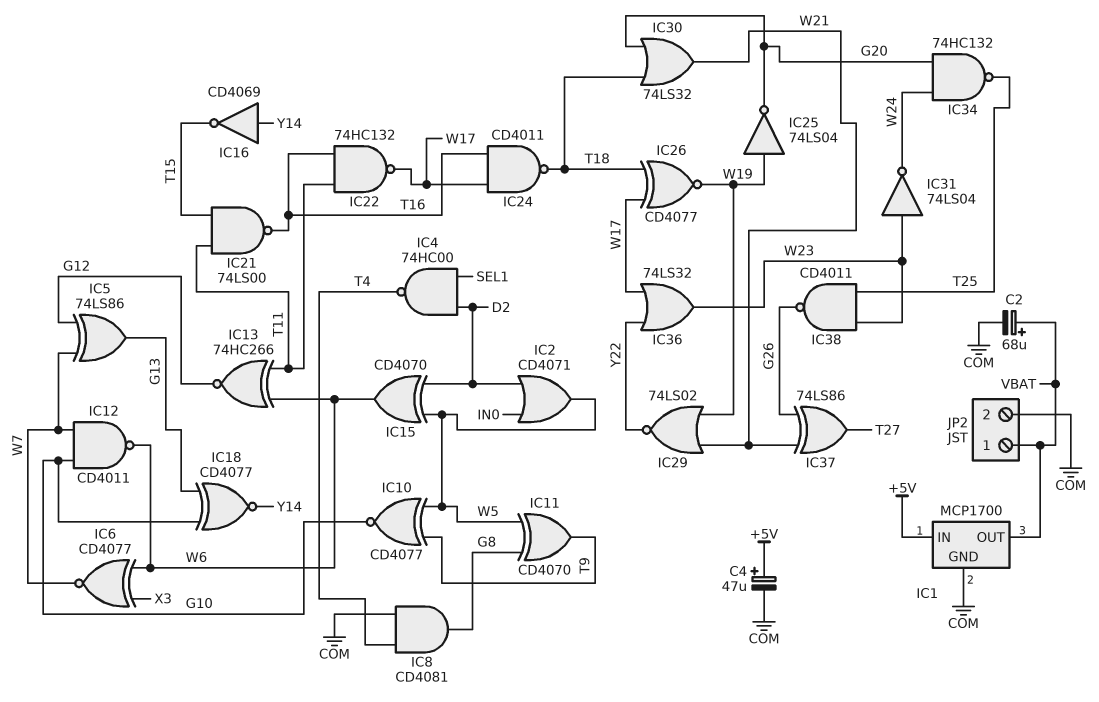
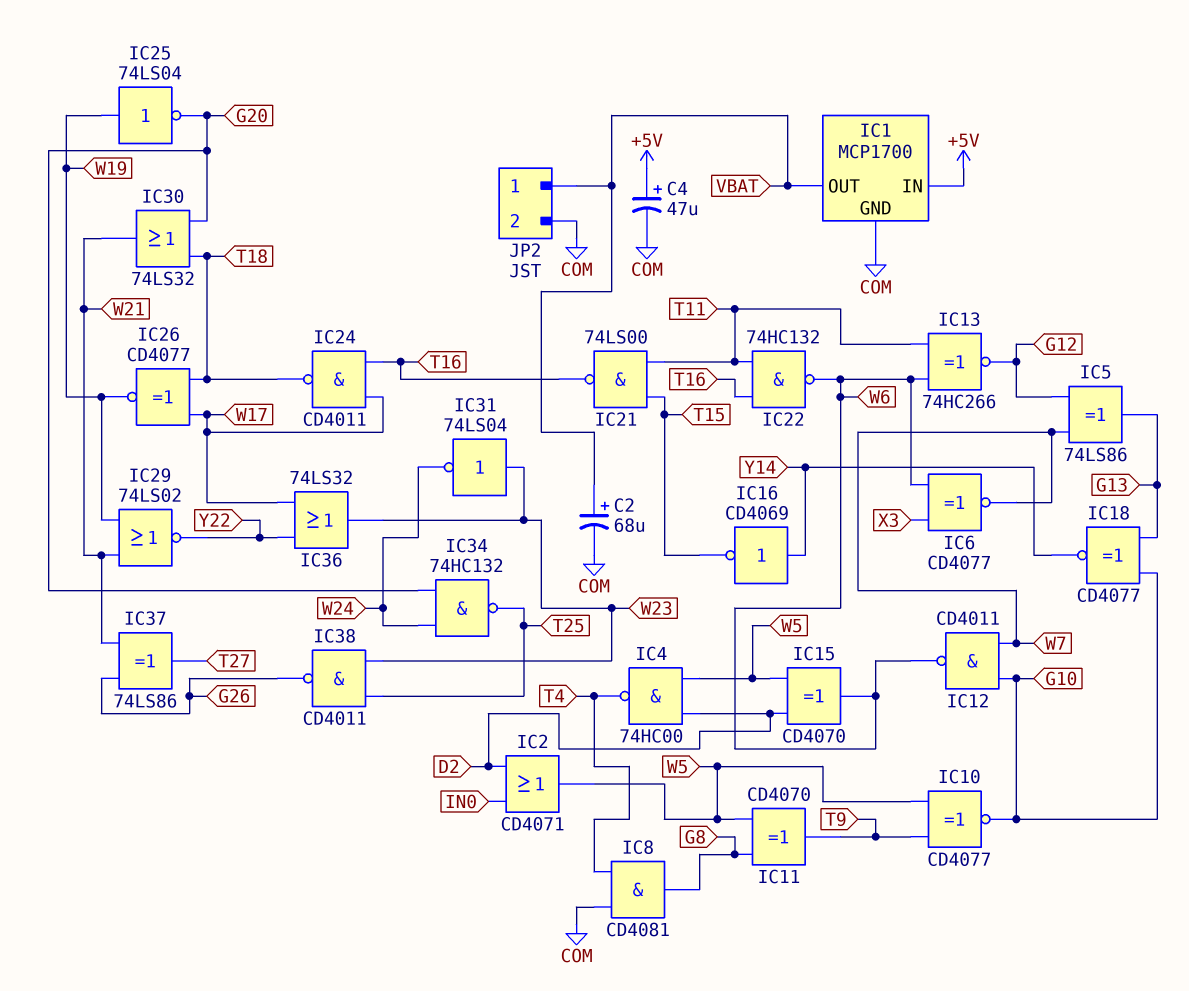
IC4: NAND 74HC00 (in D2, in SEL1, out T4) -> NAND 74HC00 (in D2, in W5, out T4)
IC22: NAND 74HC132 (in T11, in T16, out W17) -> NAND 74HC132 (in T11, in T16, out W6)

